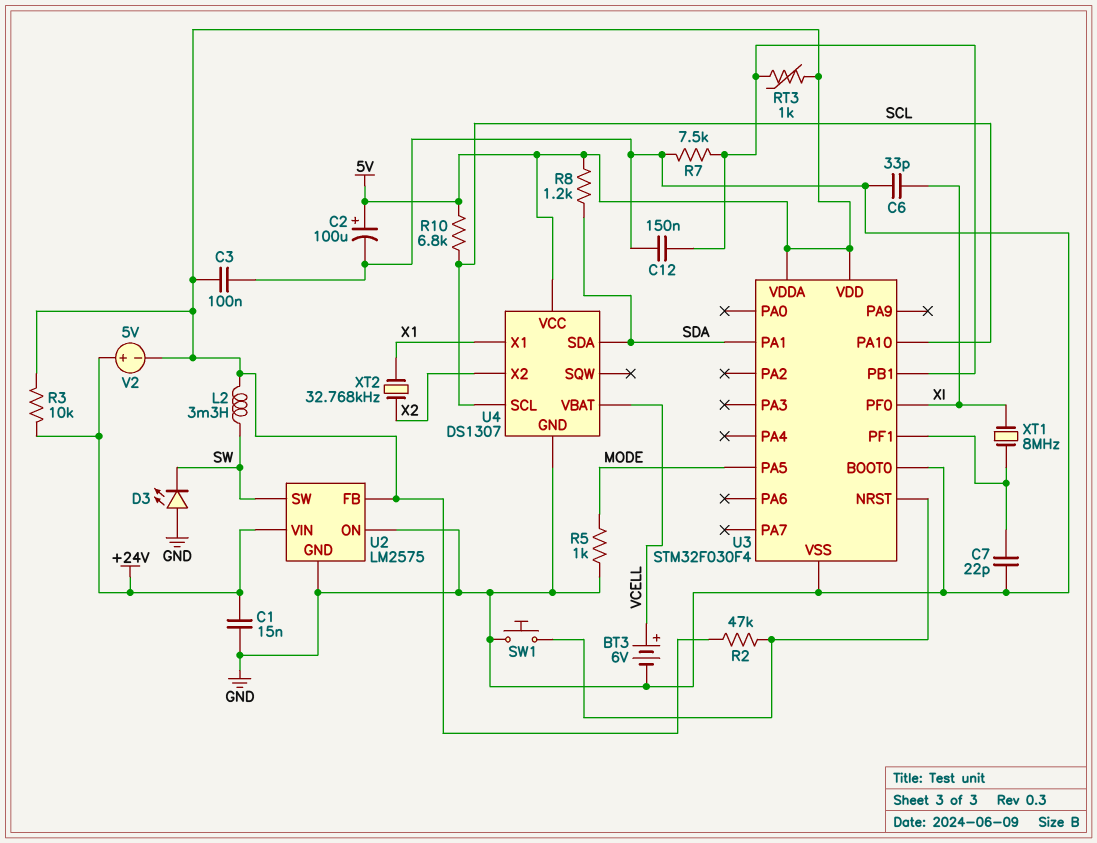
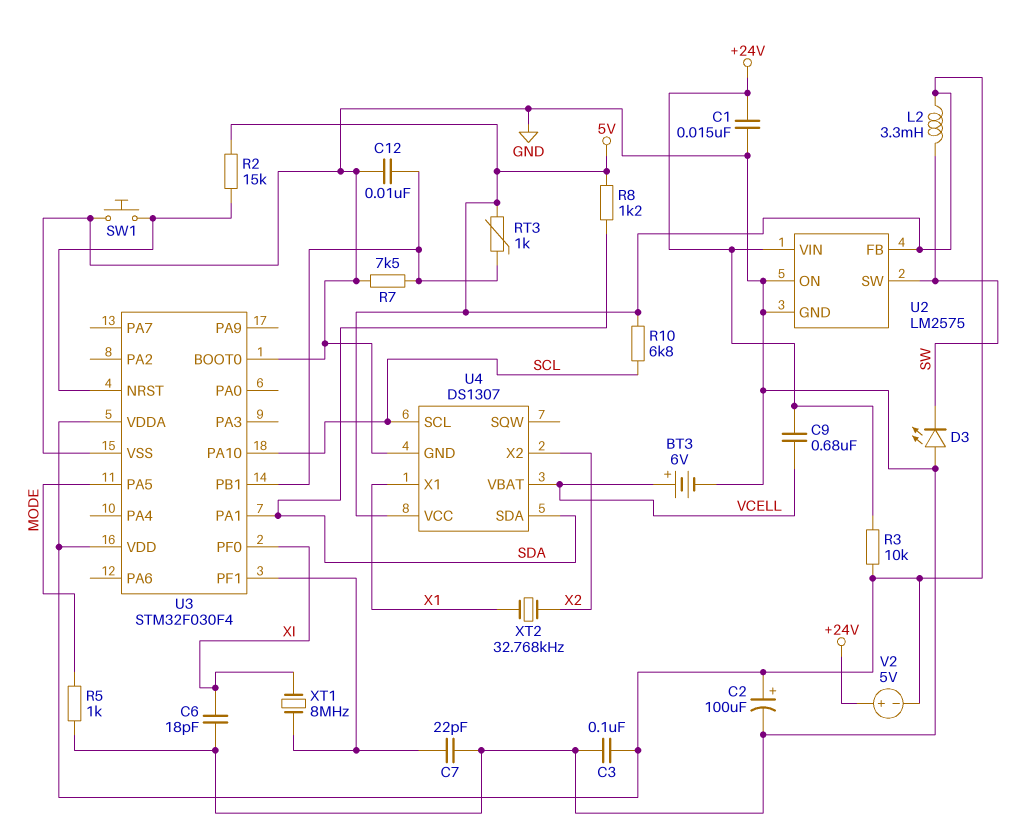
C6: 33pF (GND, XI) -> 18pF (GND, XI)
C9: none -> 680nF (+24V, VCELL)
C12: 150nF (GND, U3/PB1) -> 10nF (GND, U3/PB1)
R2: 47k (5V, U3/NRST) -> 15k (5V, U3/NRST)

